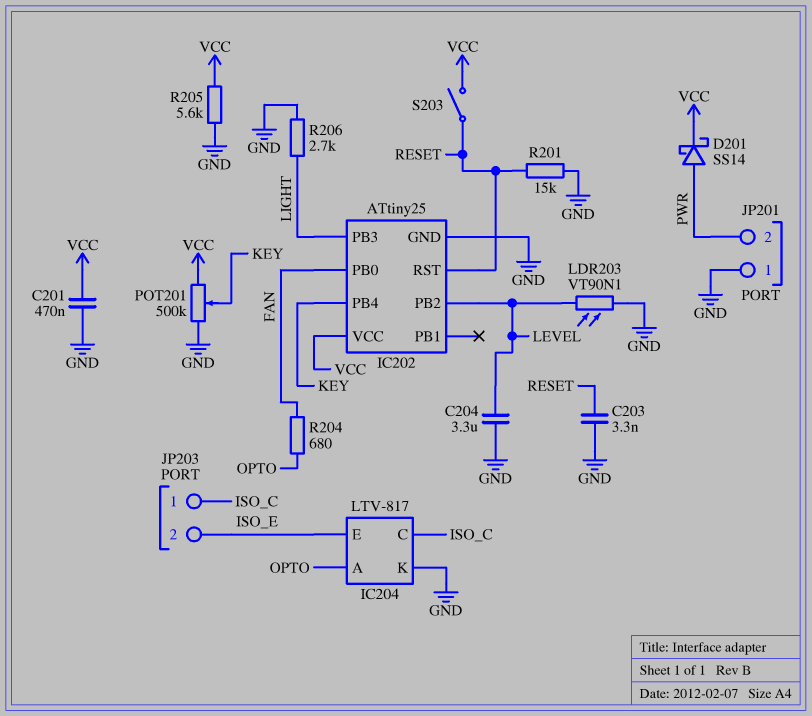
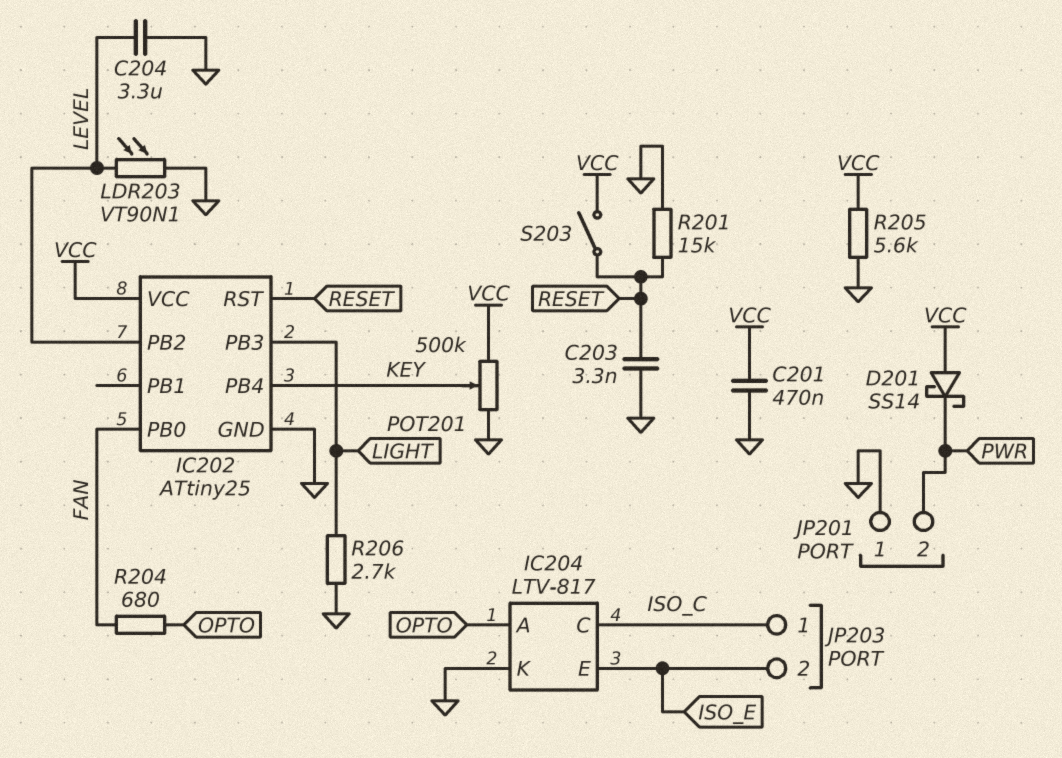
D201: schottky SS14 (A PWR, K VCC) -> schottky SS14 (A VCC, K PWR)

